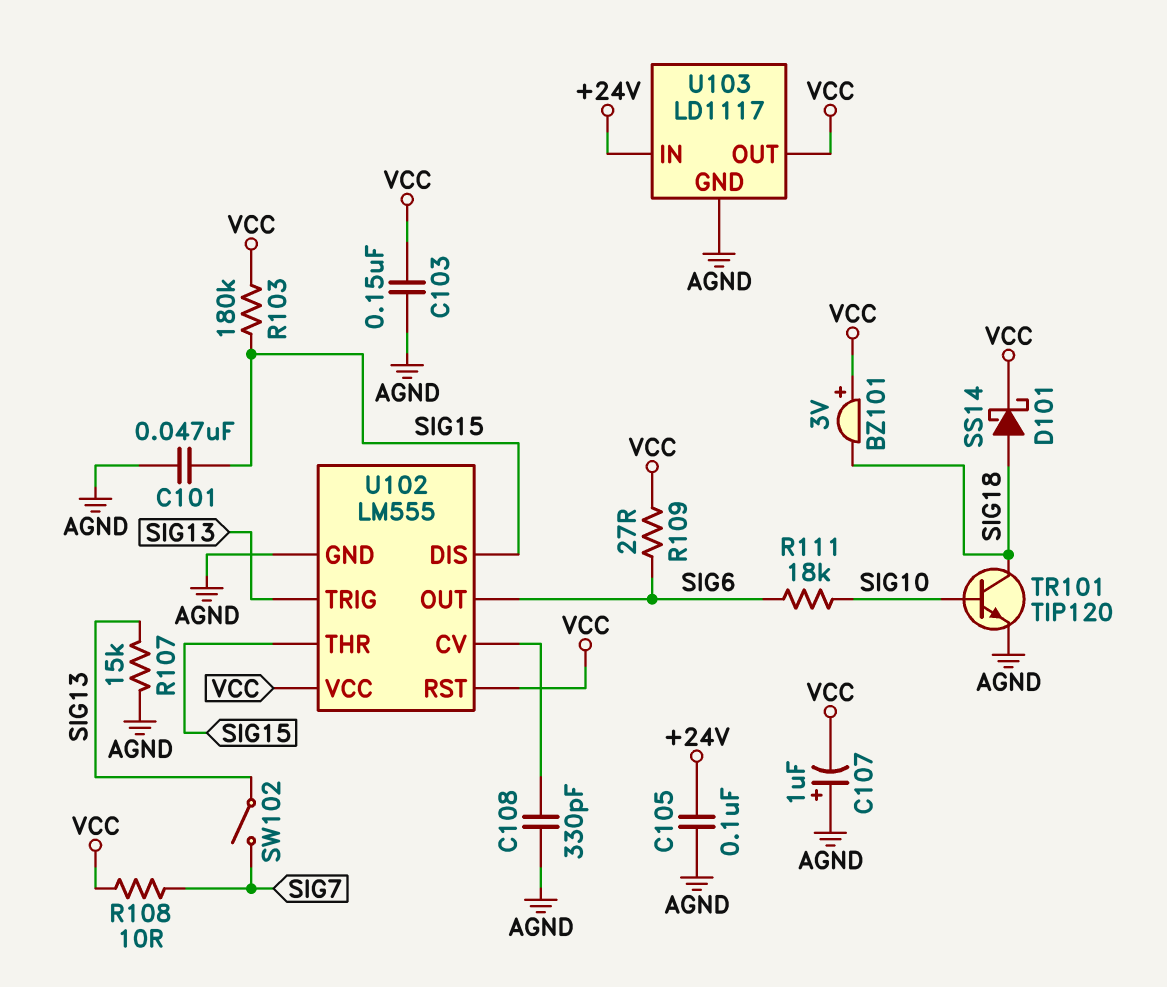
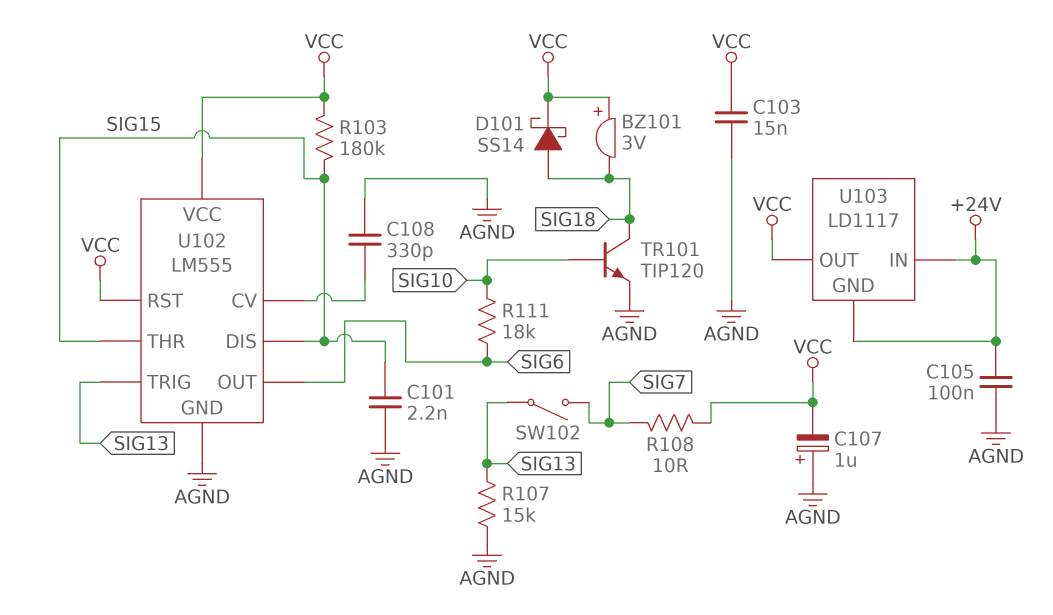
C101: 47nF (AGND, SIG15) -> 2.2nF (AGND, SIG15)
C103: 150nF (AGND, VCC) -> 15nF (AGND, VCC)
R109: 27 (SIG6, VCC) -> none
U103 pin GND: AGND -> +24V

